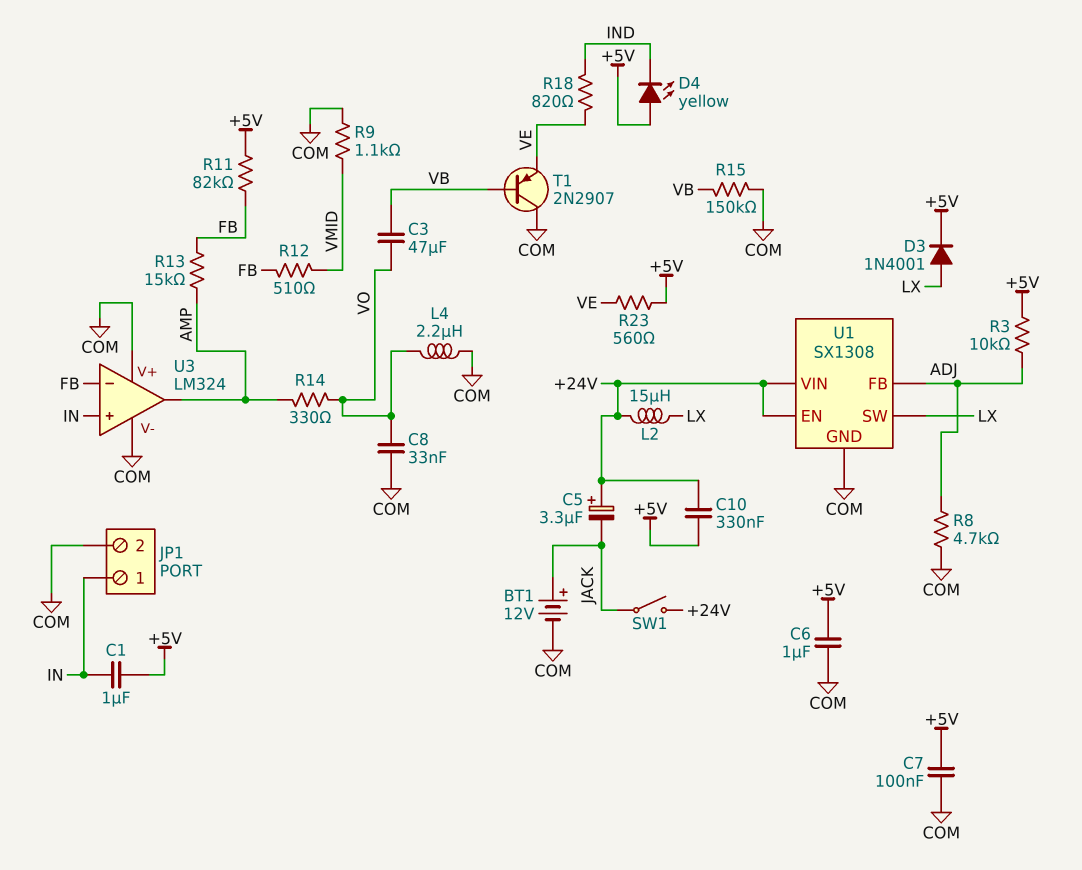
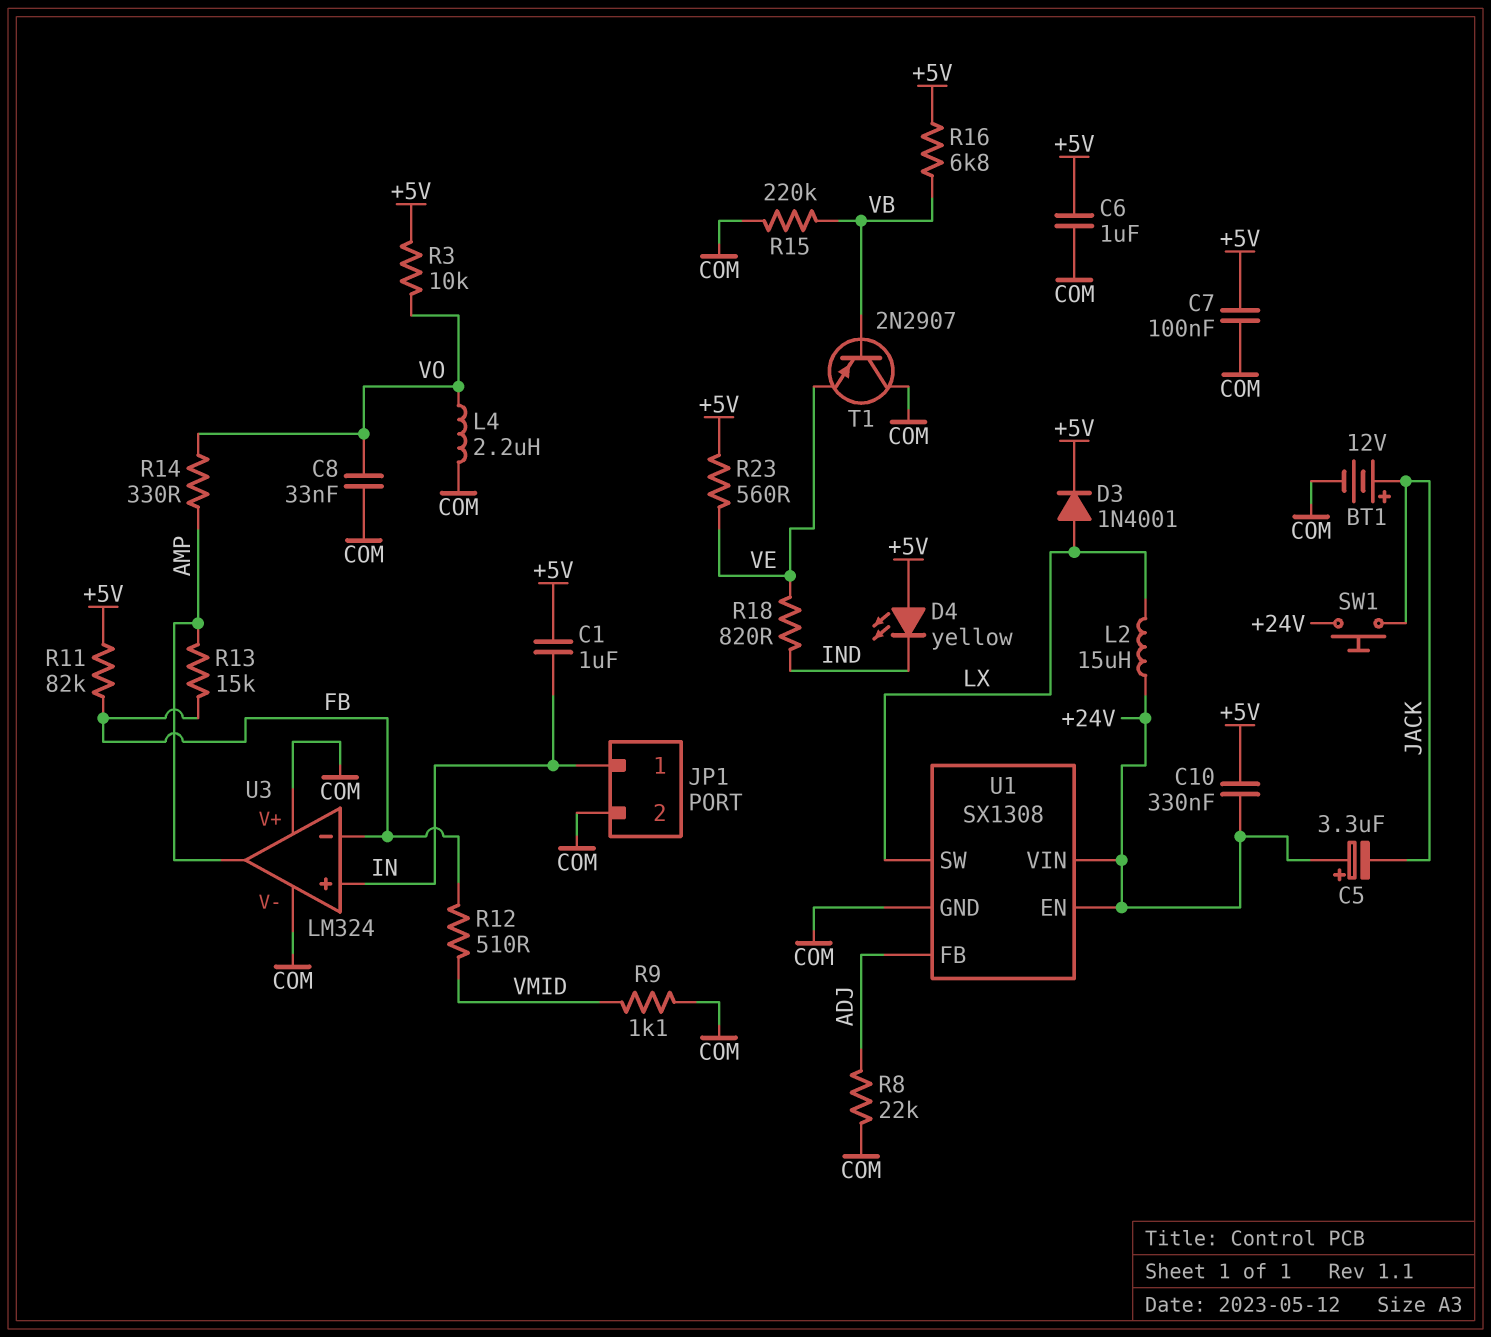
C3: 47uF (VB, VO) -> none
R3: 10k (+5V, ADJ) -> 10k (+5V, VO)
R8: 4.7k (ADJ, COM) -> 22k (ADJ, COM)
R15: 150k (COM, VB) -> 220k (COM, VB)
R16: none -> 6.8k (+5V, VB)
SW1: switch (+24V, JACK) -> button (+24V, JACK)

